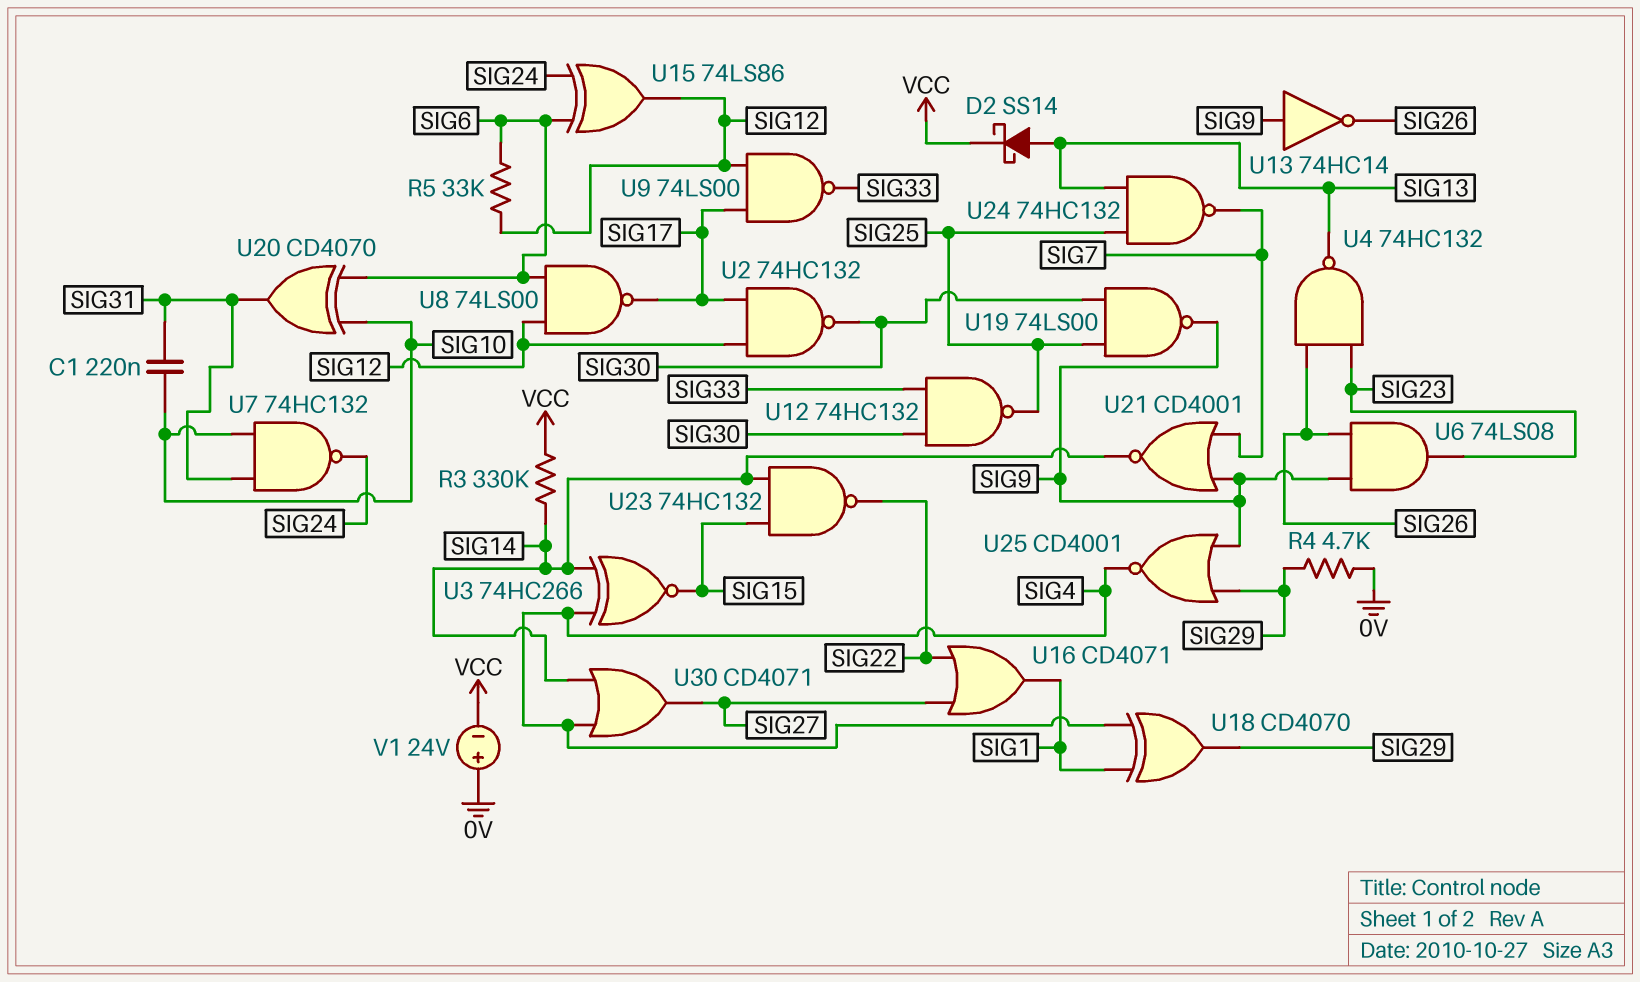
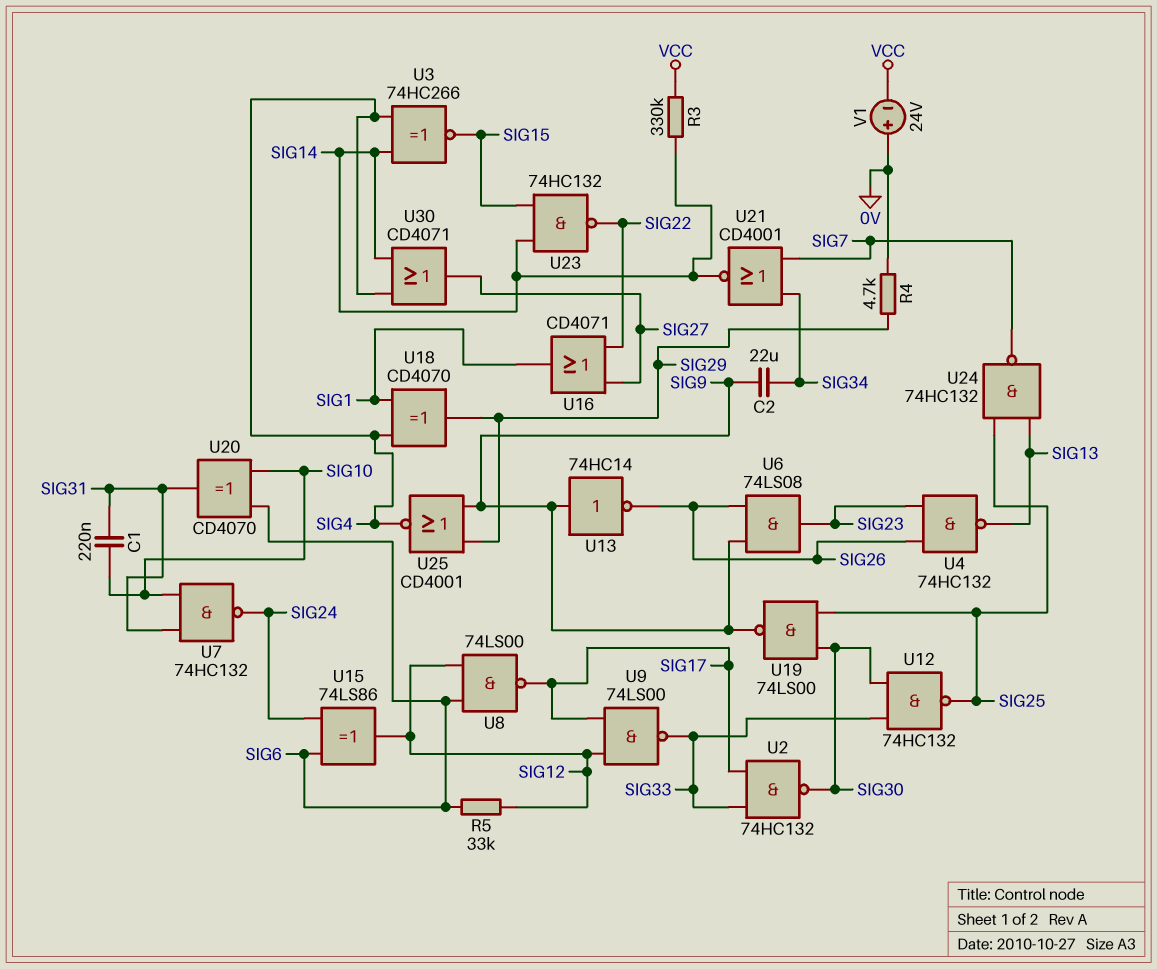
C2: none -> 22uF (SIG9, SIG34)
D2: schottky SS14 (A SIG13, K VCC) -> none
U2: NAND 74HC132 (in SIG12, in SIG17, out SIG30) -> NAND 74HC132 (in SIG17, in SIG33, out SIG30)
U21: NOR CD4001 (in SIG7, in SIG9, out SIG14) -> NOR CD4001 (in SIG7, in SIG34, out SIG14)

